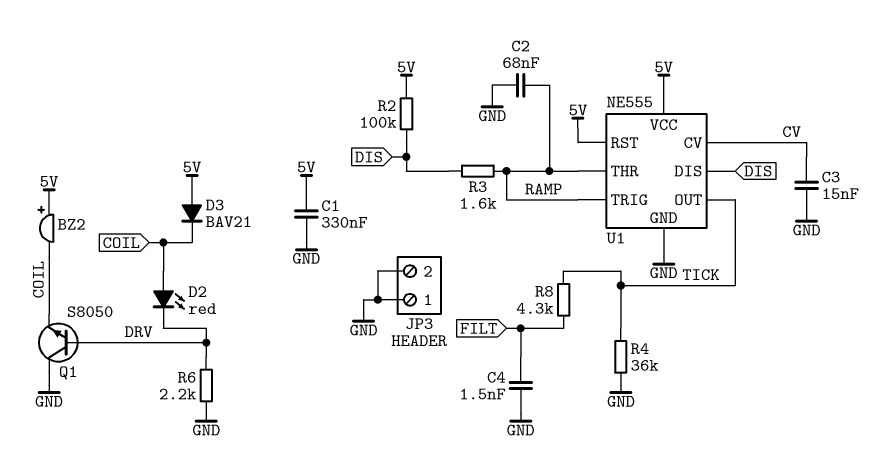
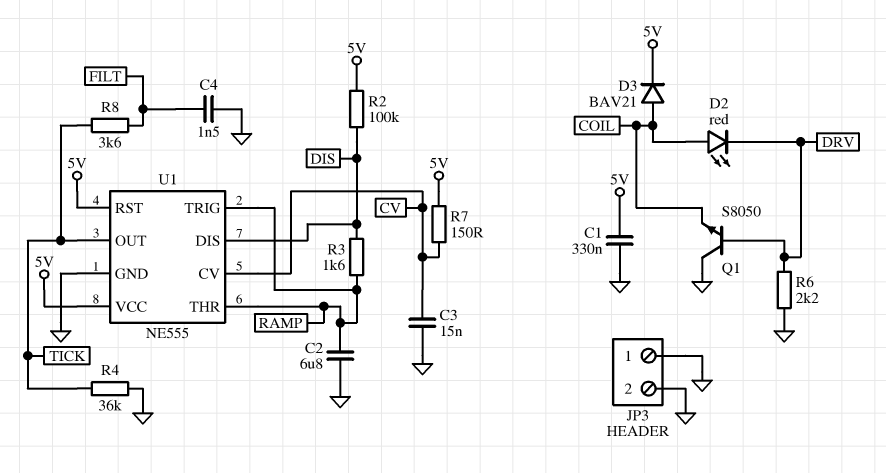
BZ2: buzzer (plus 5V, minus COIL) -> none
C2: 68nF (GND, RAMP) -> 6.8uF (GND, RAMP)
D3: diode BAV21 (A 5V, K COIL) -> diode BAV21 (A COIL, K 5V)
R7: none -> 150 (5V, CV)
R8: 4.3k (FILT, TICK) -> 3.6k (FILT, TICK)

